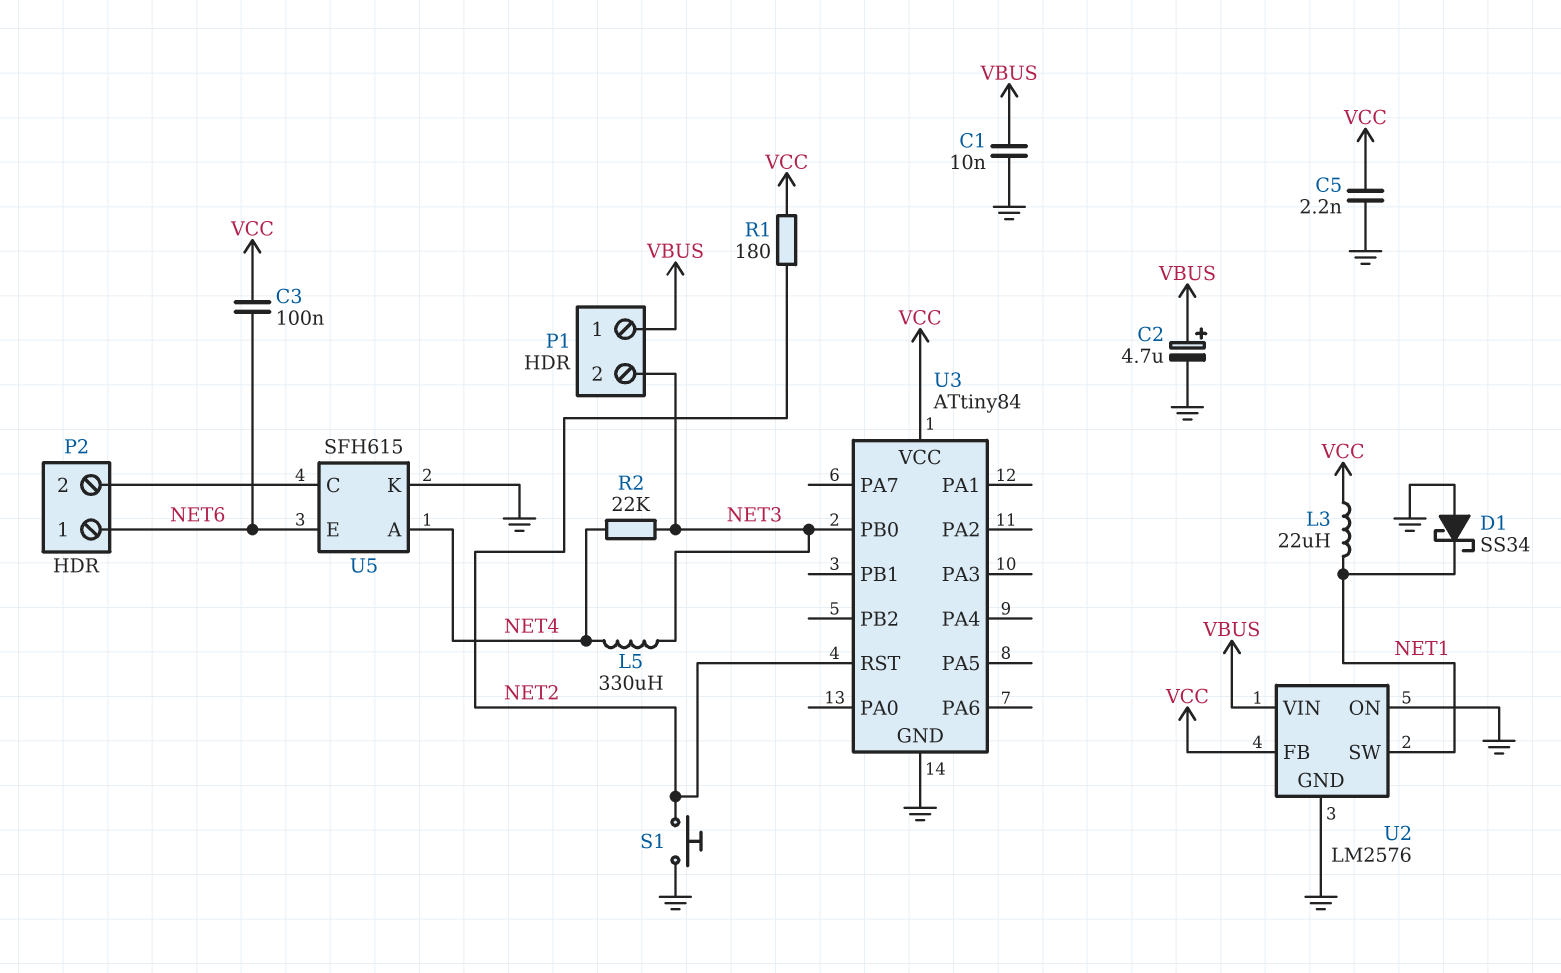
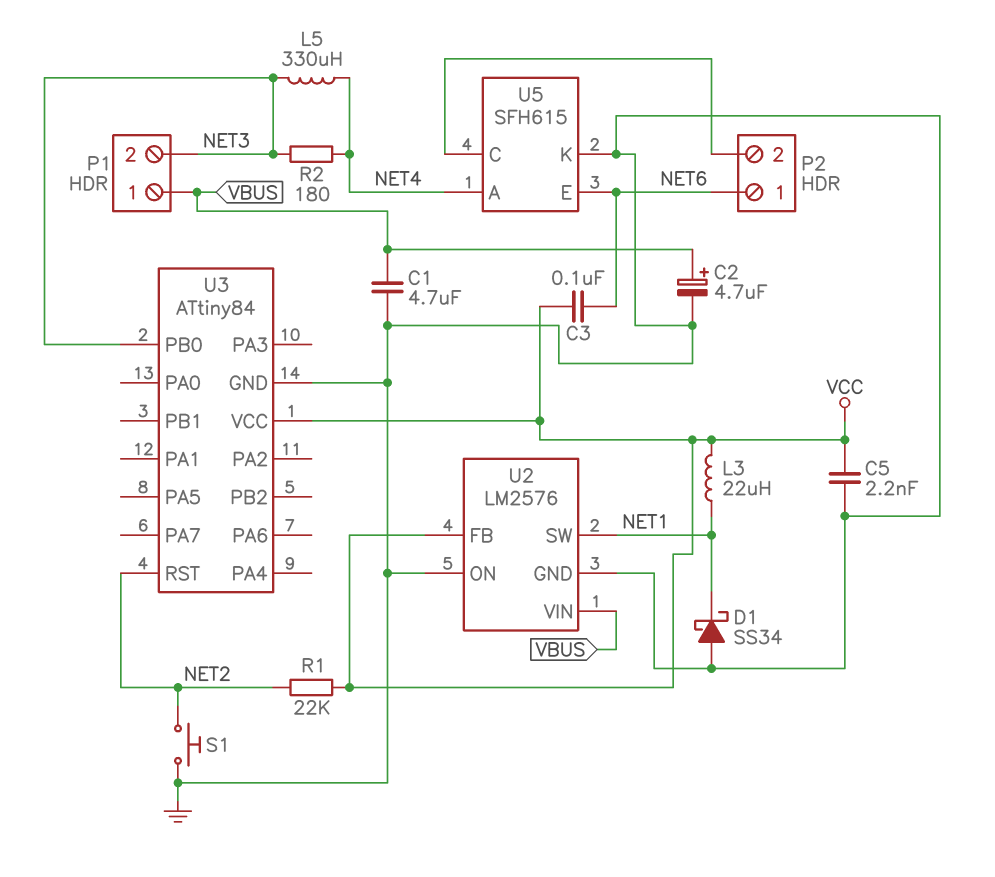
C1: 10nF (GND, VBUS) -> 4.7uF (GND, VBUS)
R1: 180 (NET2, VCC) -> 22k (NET2, VCC)
R2: 22k (NET3, NET4) -> 180 (NET3, NET4)

